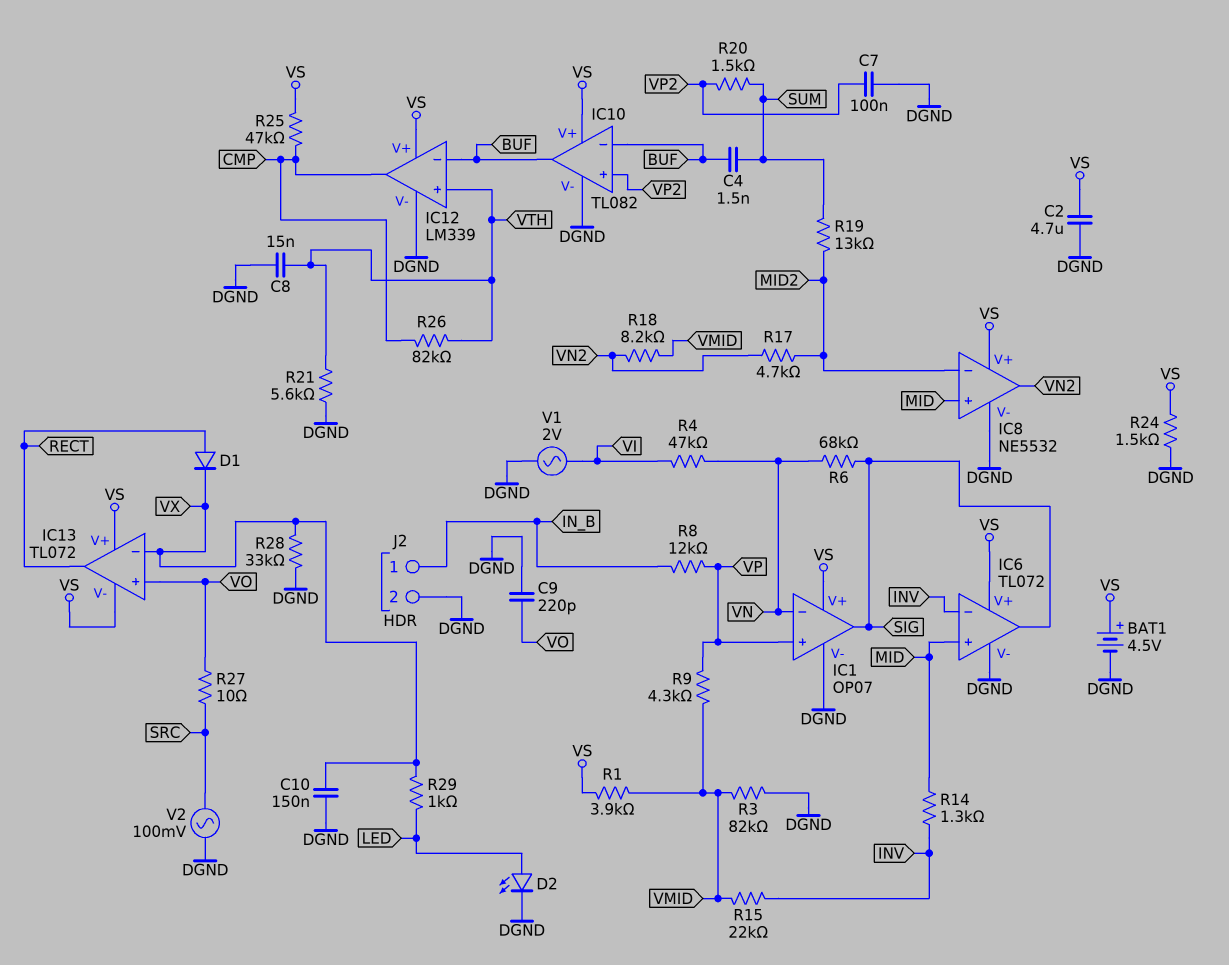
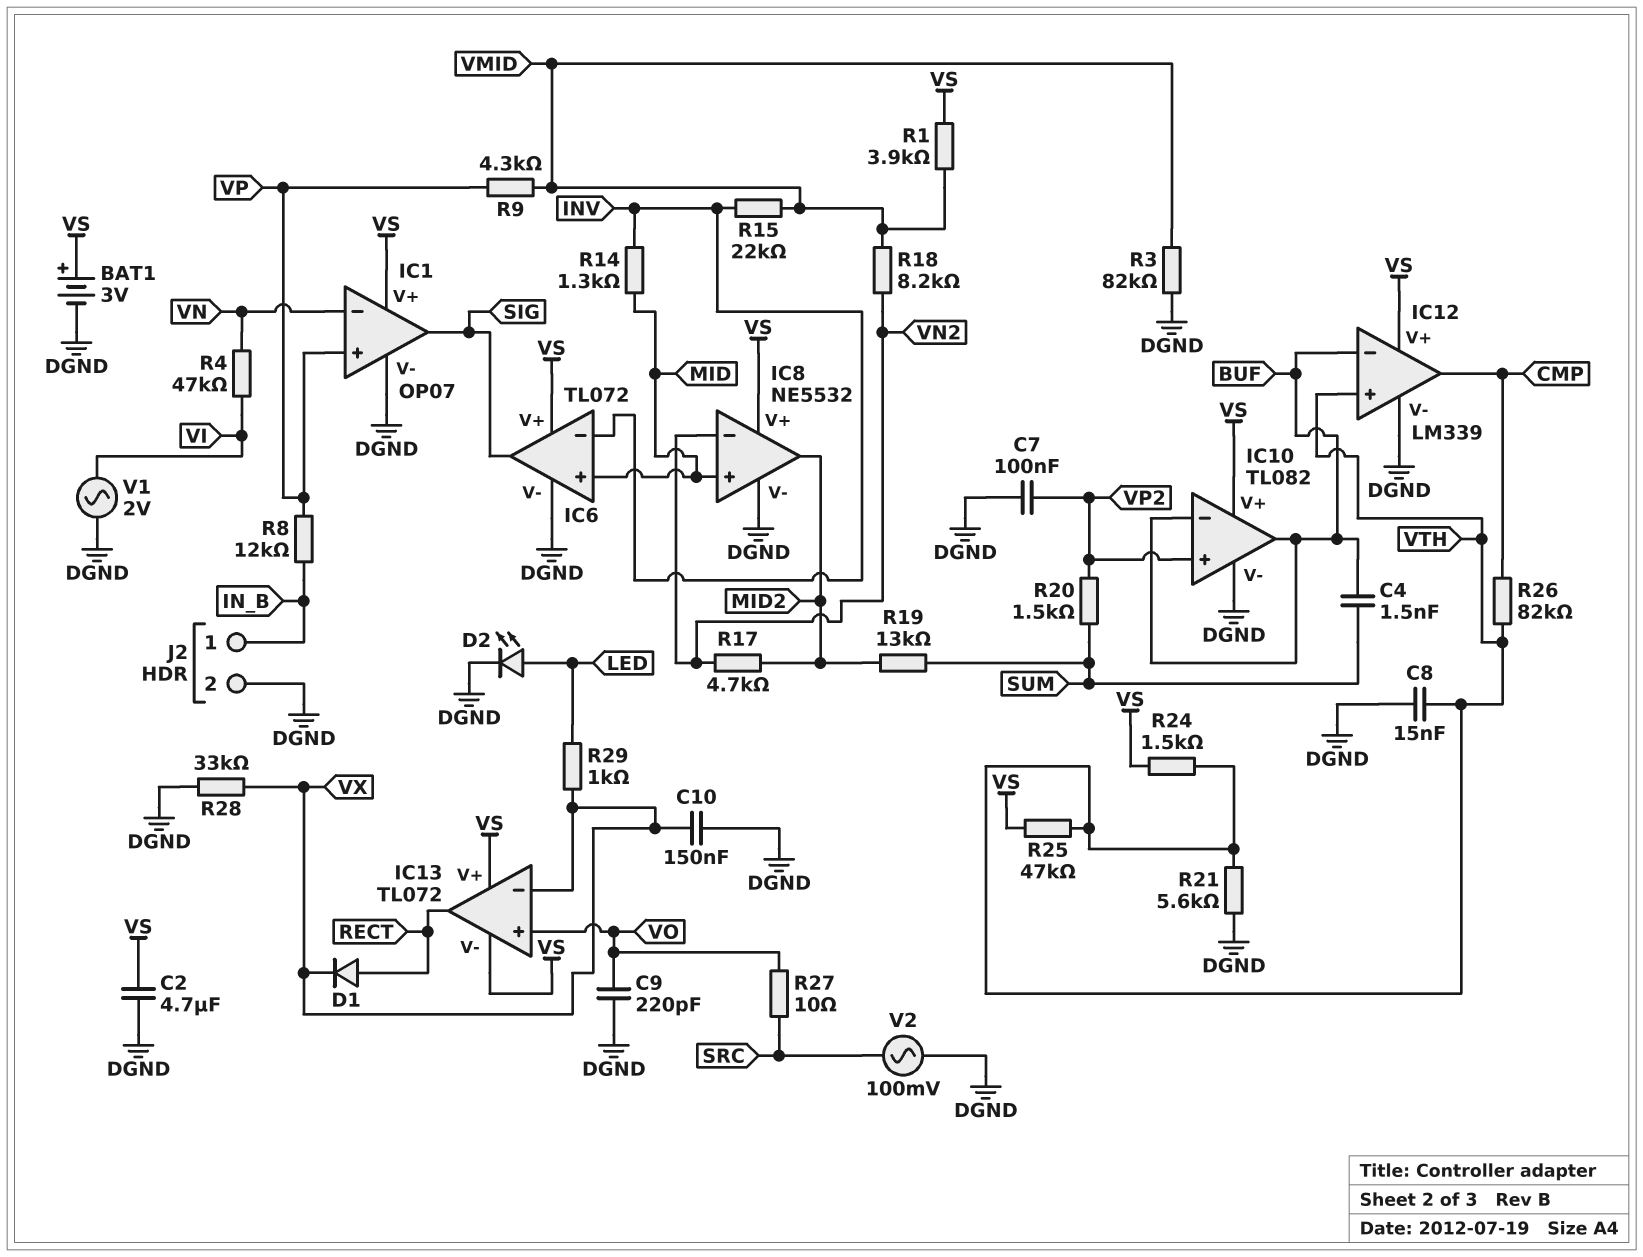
BAT1: 4.5V (plus VS, minus DGND) -> 3V (plus VS, minus DGND)
IC8 pin in-: MID2 -> VN2
IC8 pin out: VN2 -> MID2
R6: 68k (SIG, VN) -> none
R24: 1.5k (DGND, VS) -> 1.5k (VS, VTH)
R25: 47k (CMP, VS) -> 47k (VS, VTH)

